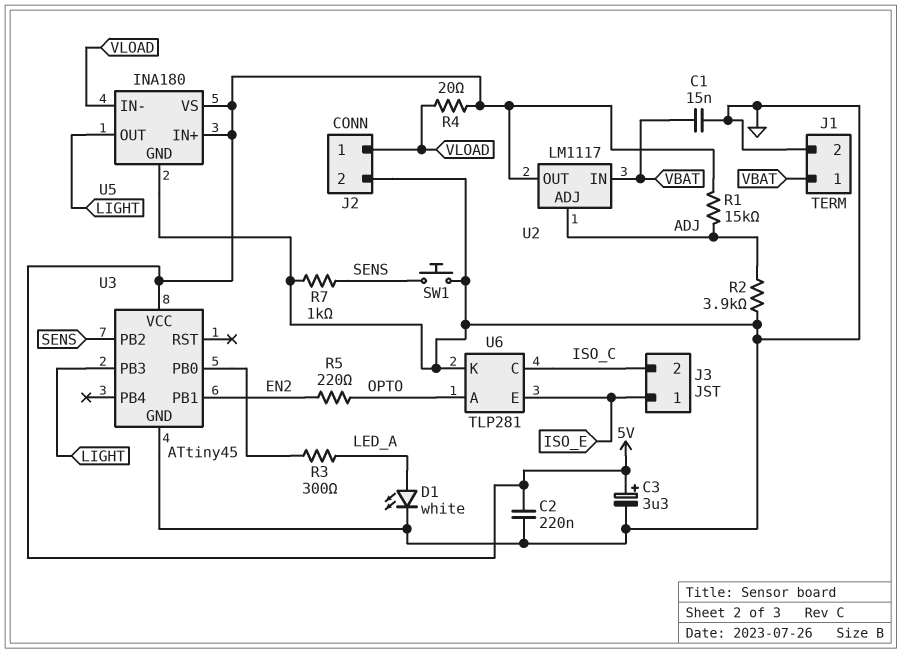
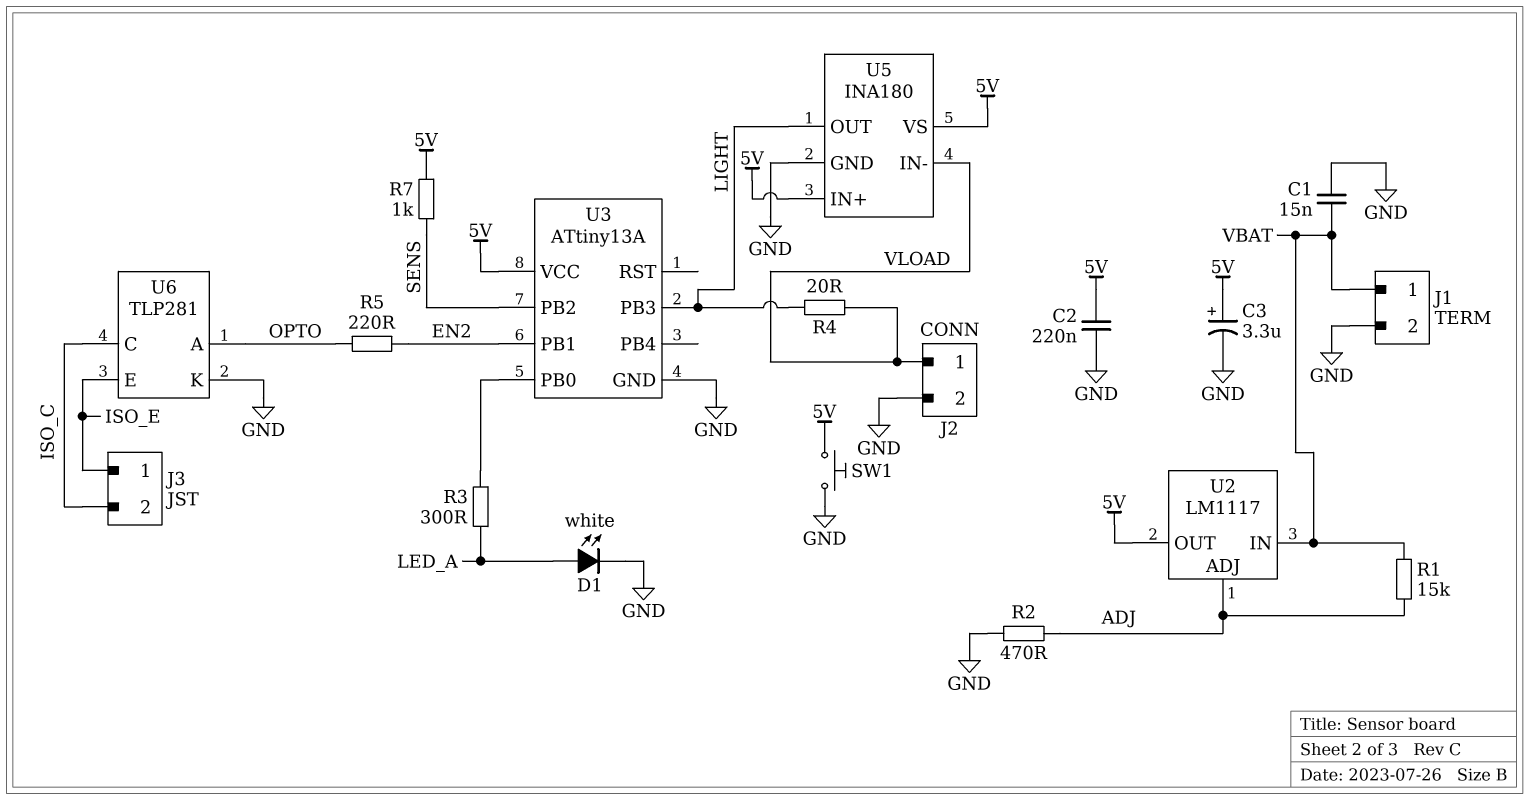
R1: 15k (5V, ADJ) -> 15k (ADJ, VBAT)
R2: 3.9k (ADJ, GND) -> 470 (ADJ, GND)
R4: 20 (5V, VLOAD) -> 20 (LIGHT, VLOAD)
R7: 1k (GND, SENS) -> 1k (5V, SENS)
SW1: button (GND, SENS) -> button (5V, GND)
U3: ATtiny45 -> ATtiny13A

